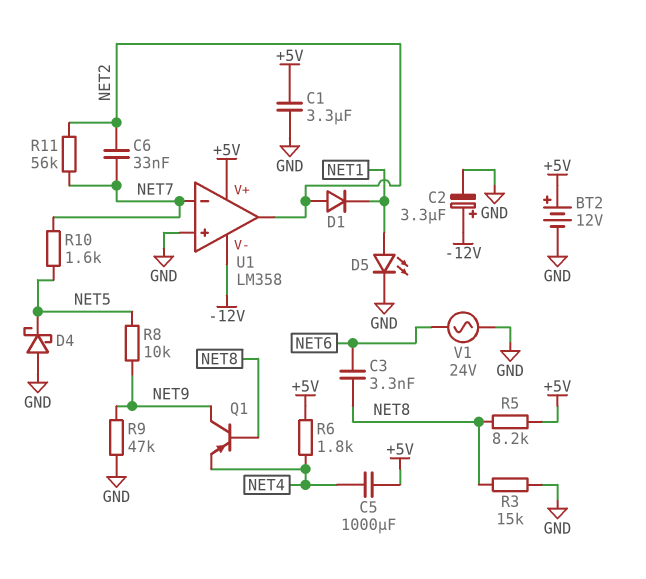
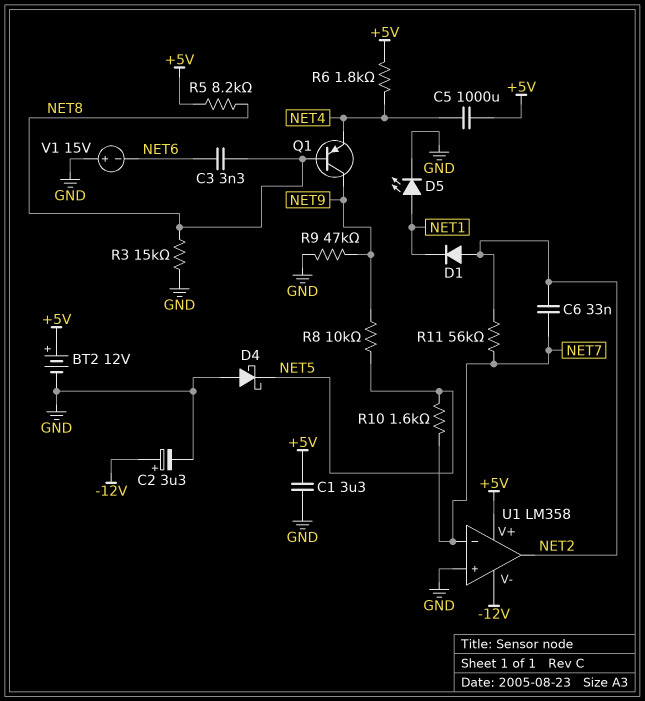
V1: AC 24V (GND, NET6) -> 15V (plus GND, minus NET6)

